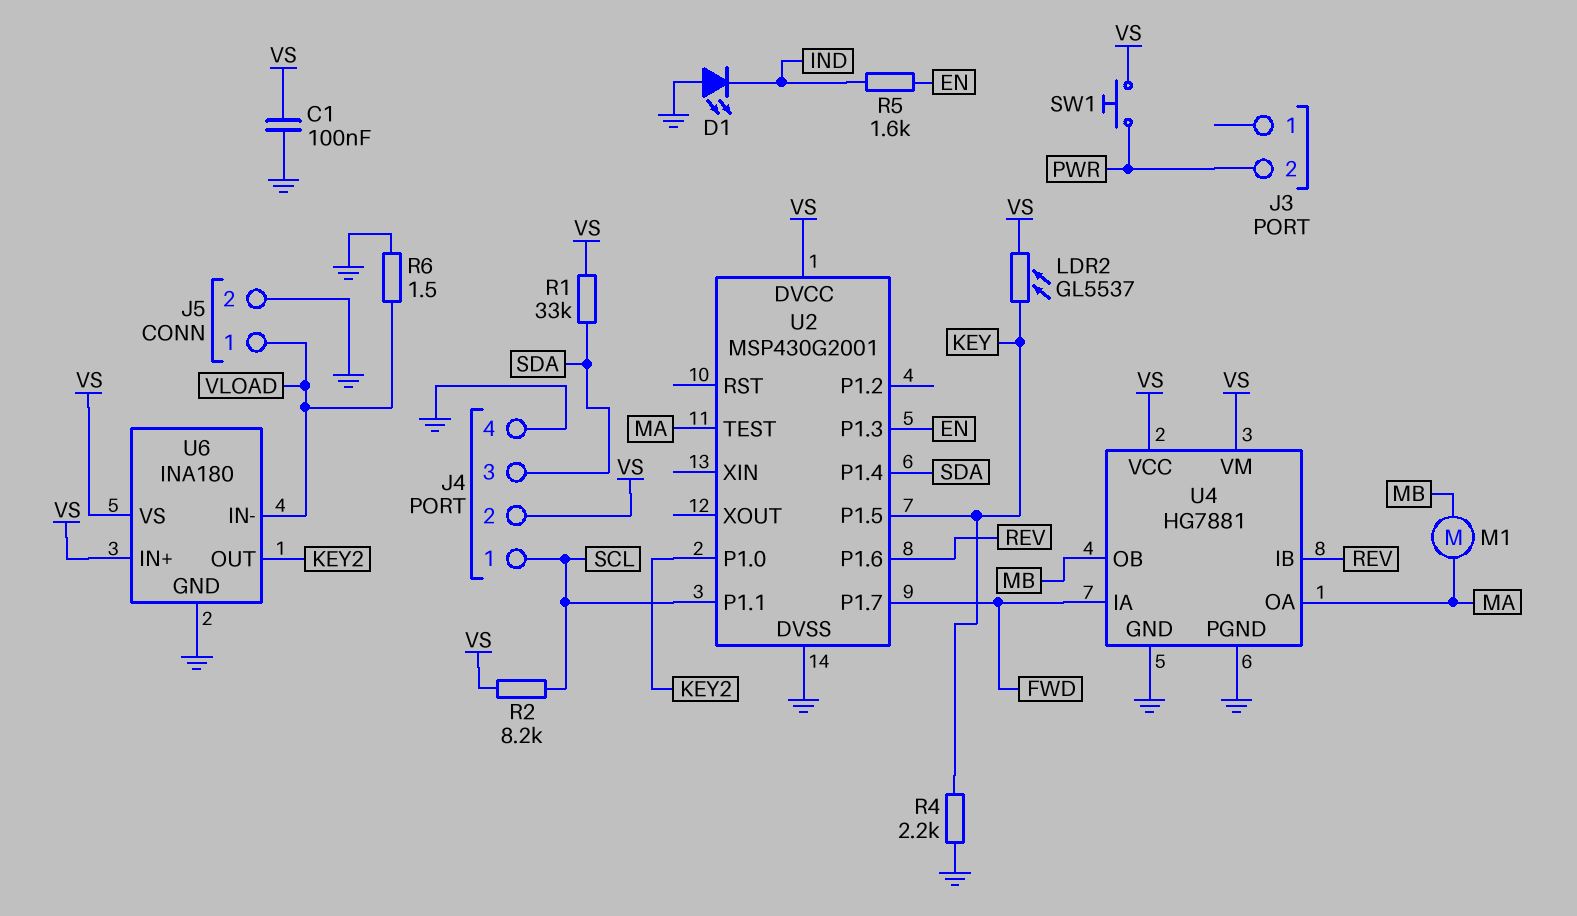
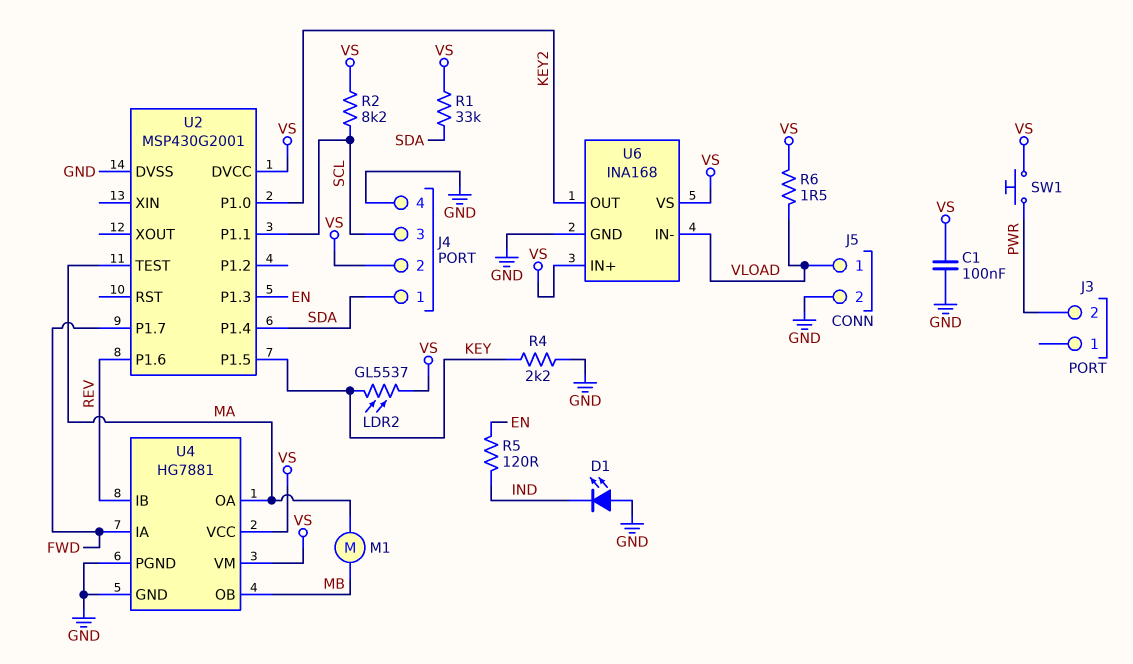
J4 pin 1: SCL -> SDA
J4 pin 3: SDA -> SCL
R5: 1.6k (EN, IND) -> 120 (EN, IND)
R6: 1.5 (GND, VLOAD) -> 1.5 (VLOAD, VS)
U6: INA180 -> INA168

